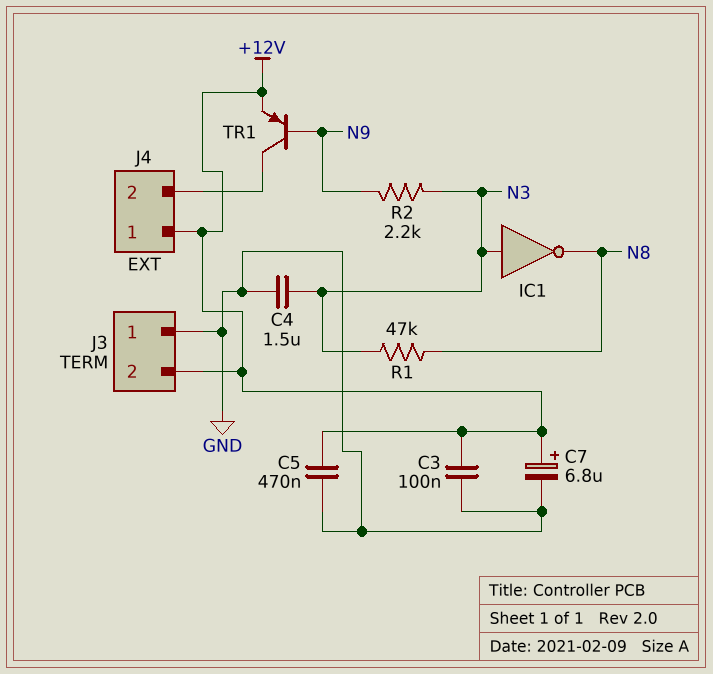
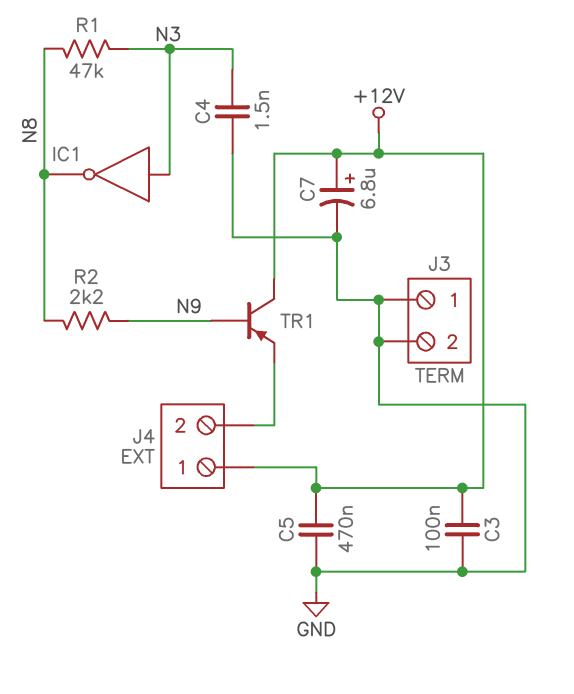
C4: 1.5uF (GND, N3) -> 1.5nF (GND, N3)
J3 pin 2: +12V -> GND
R2: 2.2k (N3, N9) -> 2.2k (N8, N9)
TR1: PNP (B N9, C J4/2, E +12V) -> PNP (B N9, C +12V, E J4/2)

